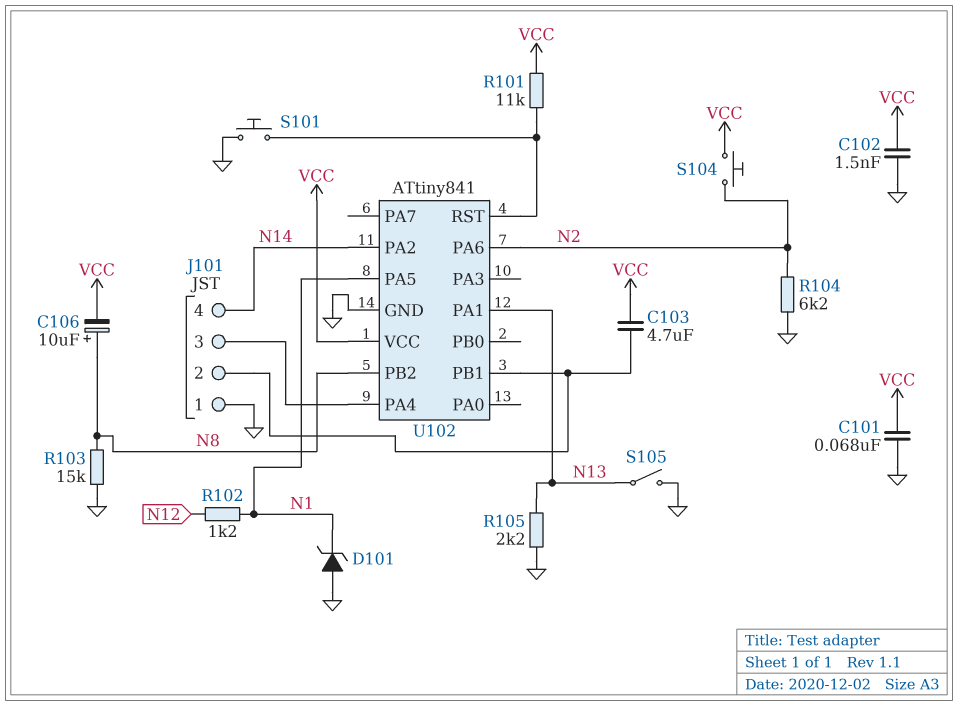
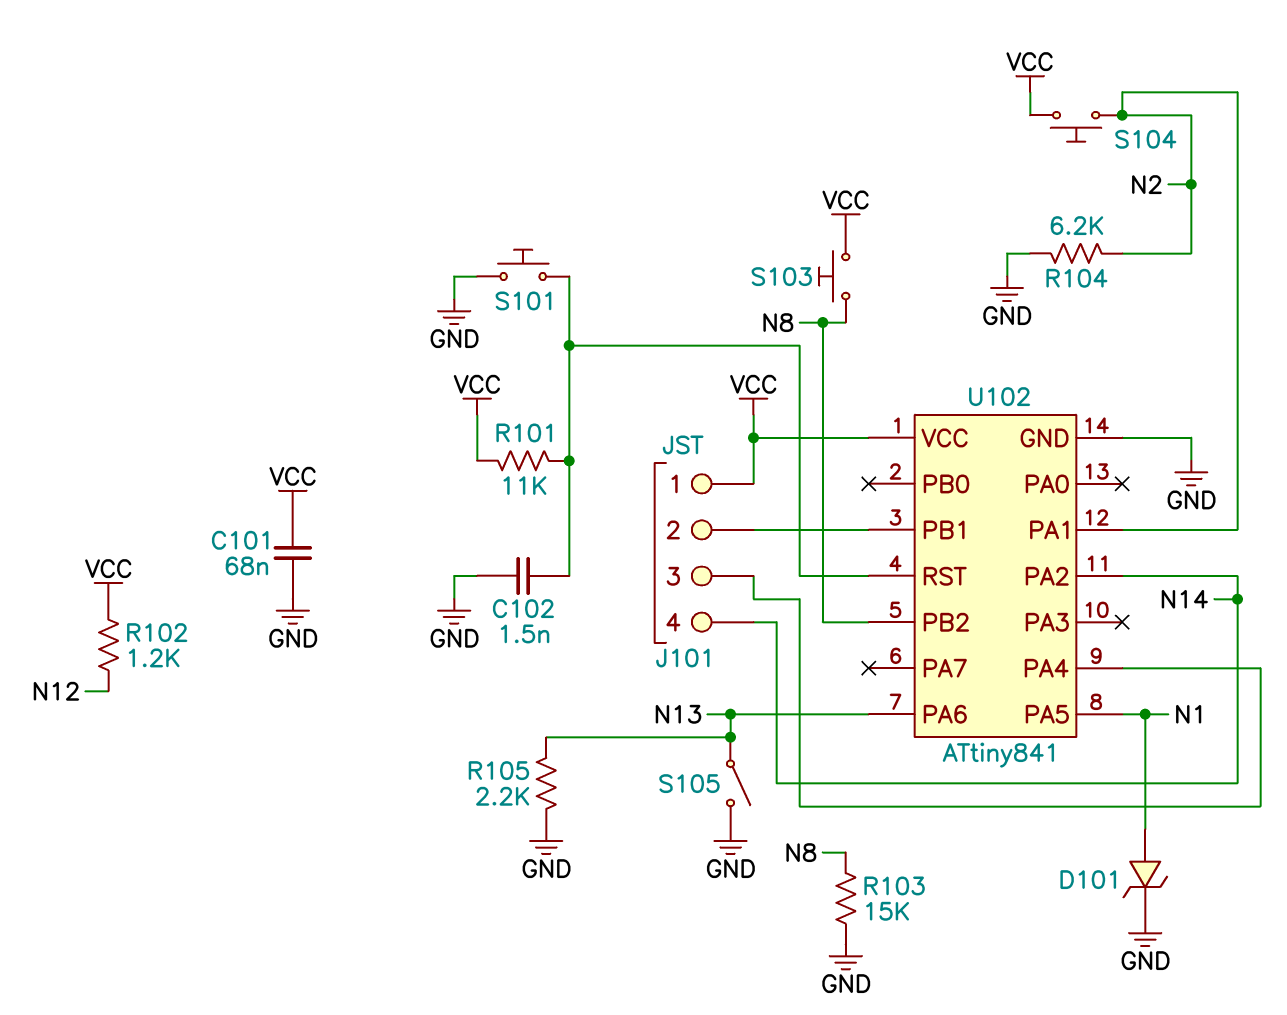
C102: 1.5nF (GND, VCC) -> 1.5nF (GND, U102/RST)
C103: 4.7uF (J101/2, VCC) -> none
C106: 10uF (plus N8, minus VCC) -> none
D101: zener (A GND, K N1) -> zener (A N1, K GND)
J101 pin 1: GND -> VCC
R102: 1.2k (N1, N12) -> 1.2k (N12, VCC)
S103: none -> button (N8, VCC)
U102 pin PA1: N13 -> N2
U102 pin PA6: N2 -> N13

